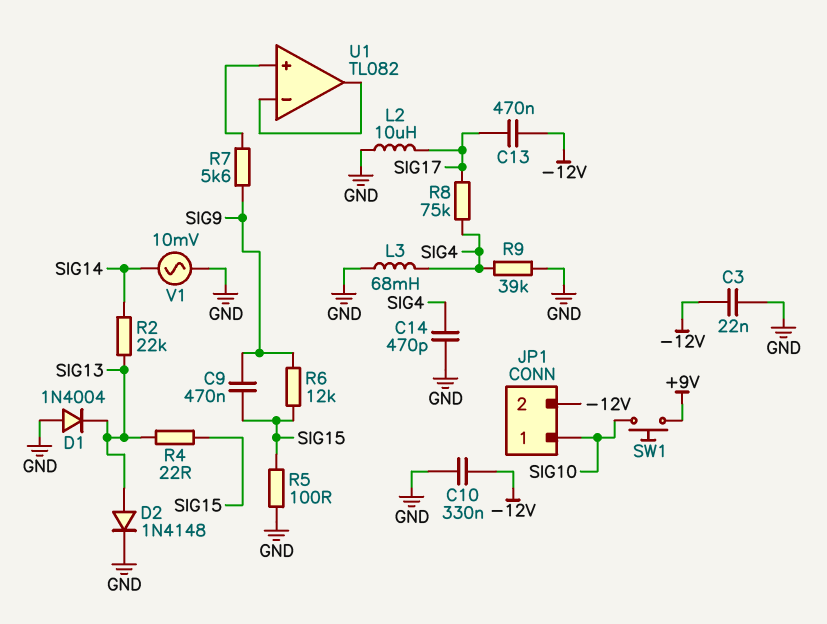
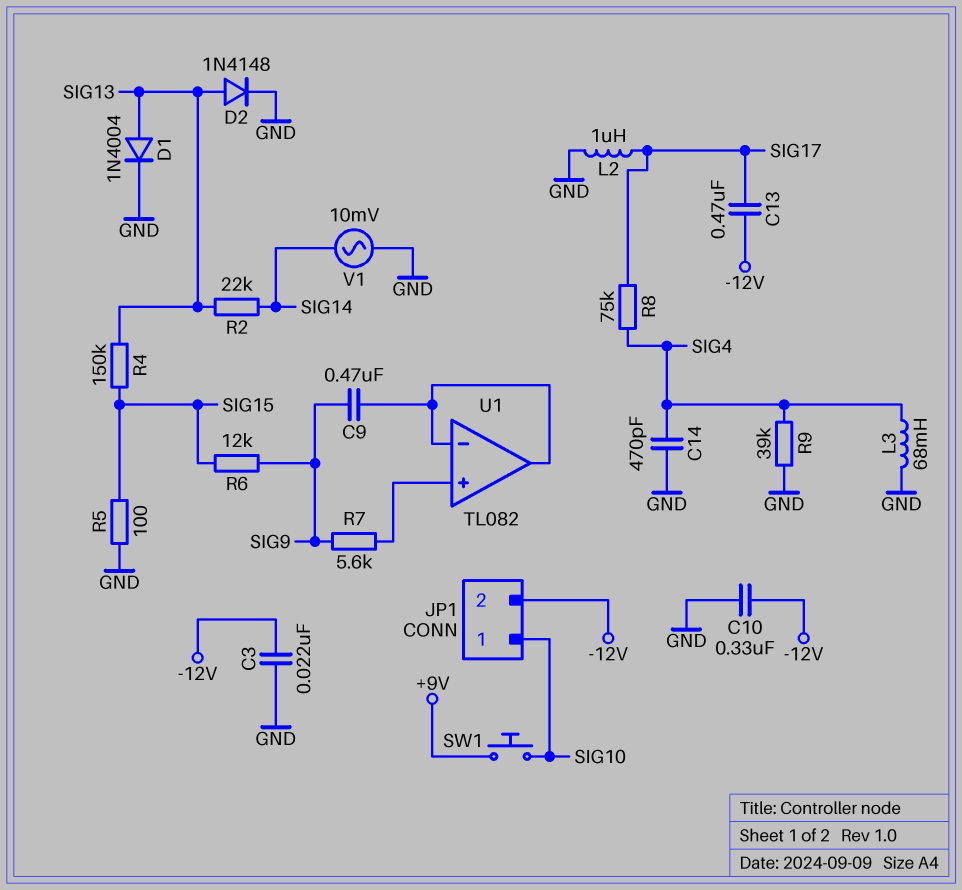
C9: 470nF (SIG9, SIG15) -> 470nF (SIG9, U1/in-)
D1: diode 1N4004 (A GND, K SIG13) -> diode 1N4004 (A SIG13, K GND)
L2: 10uH (GND, SIG17) -> 1uH (GND, SIG17)
R4: 22 (SIG13, SIG15) -> 150k (SIG13, SIG15)

